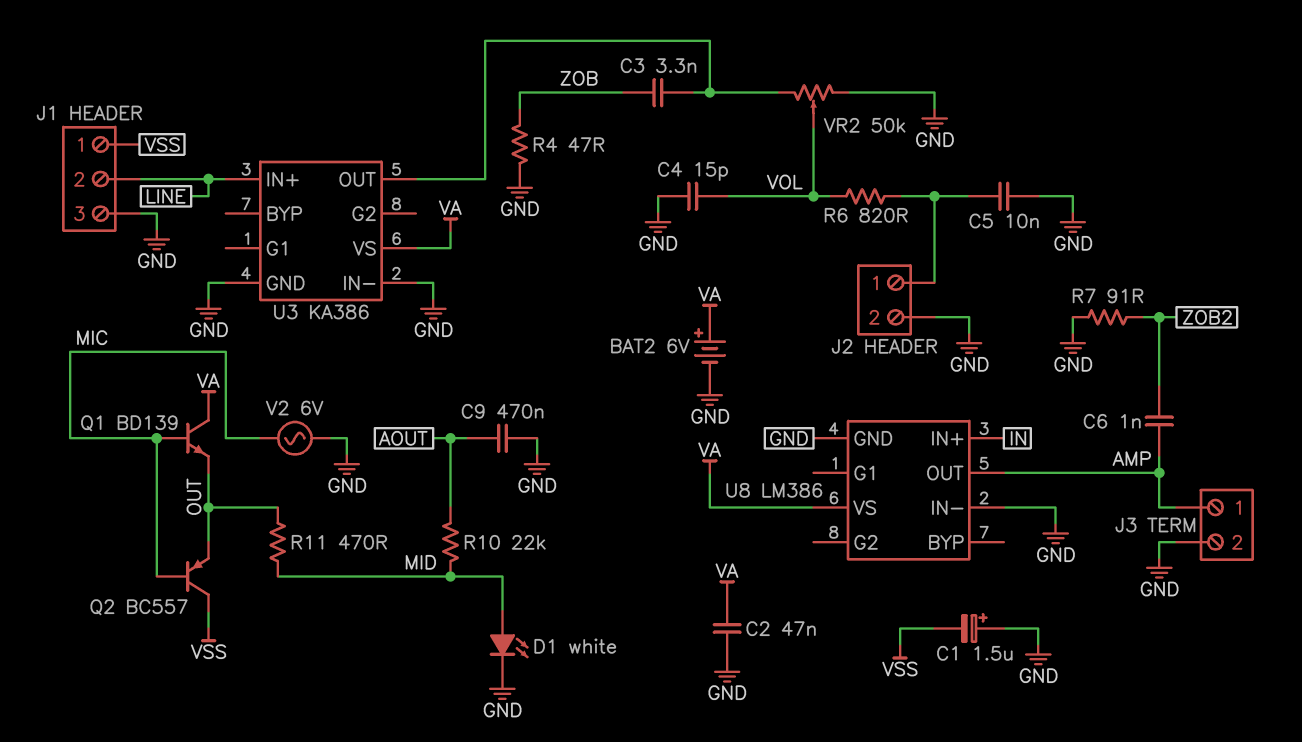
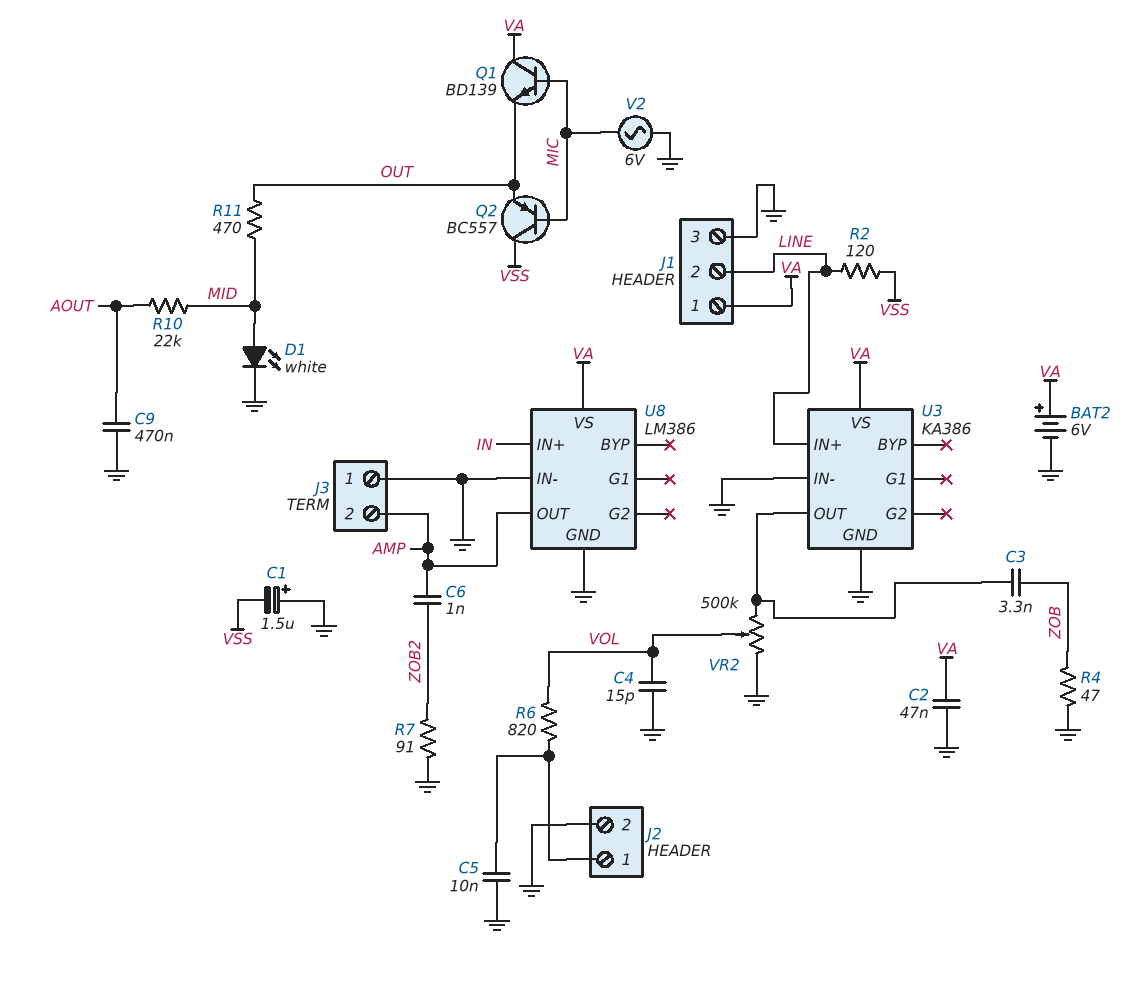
J1 pin 1: VSS -> VA
J3 pin 1: AMP -> GND
J3 pin 2: GND -> AMP
R2: none -> 120 (LINE, VSS)
VR2: 50k (GND, U3/OUT, wiper VOL) -> 500k (GND, U3/OUT, wiper VOL)

